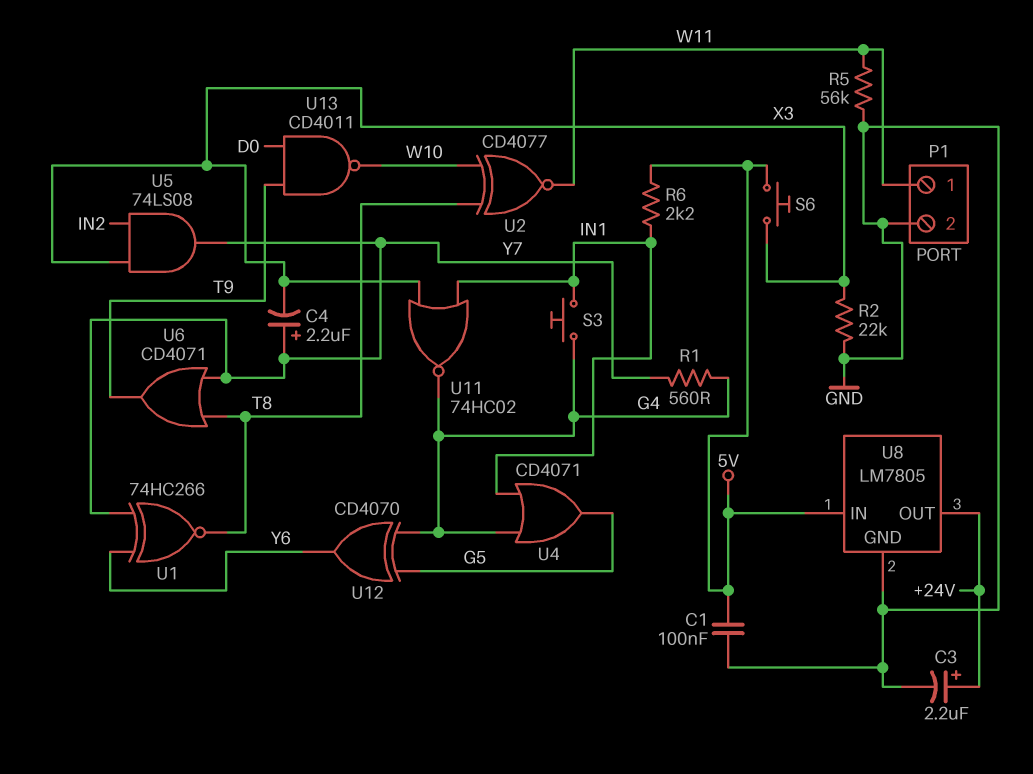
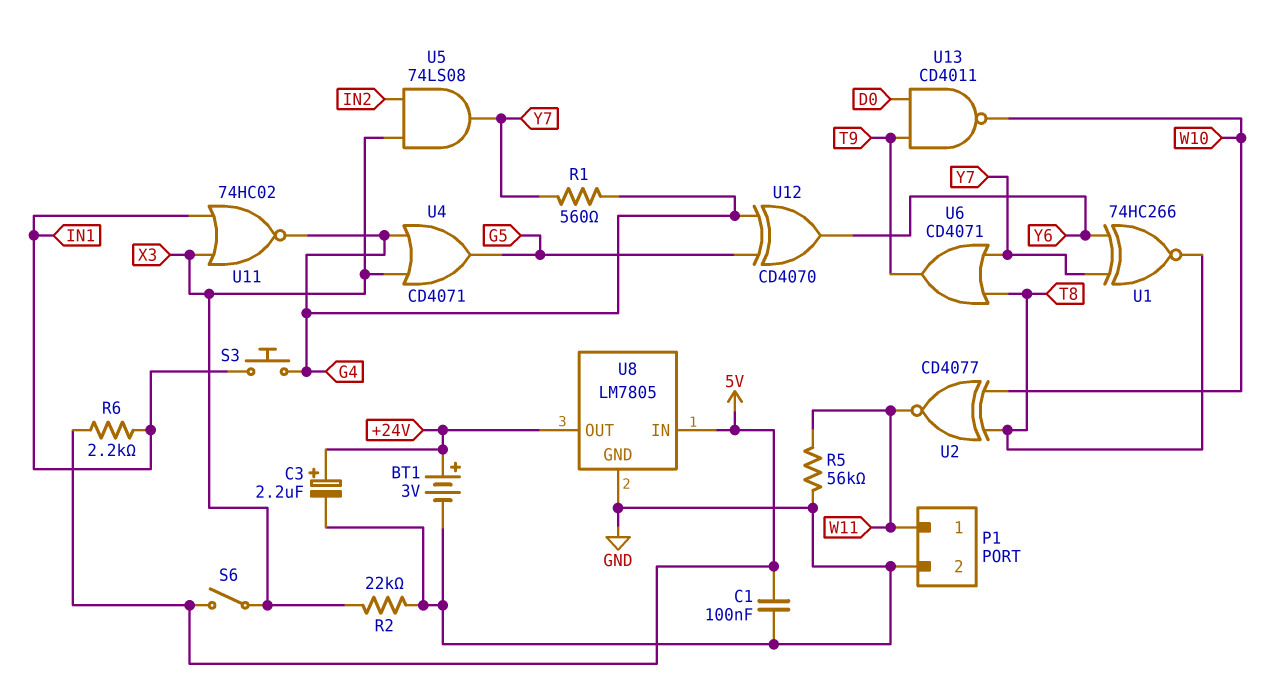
BT1: none -> 3V (plus +24V, minus GND)
C4: 2.2uF (plus Y7, minus X3) -> none
S6: button (5V, X3) -> switch (5V, X3)
U4: OR CD4071 (in G4, in IN1, out G5) -> OR CD4071 (in G4, in X3, out G5)

